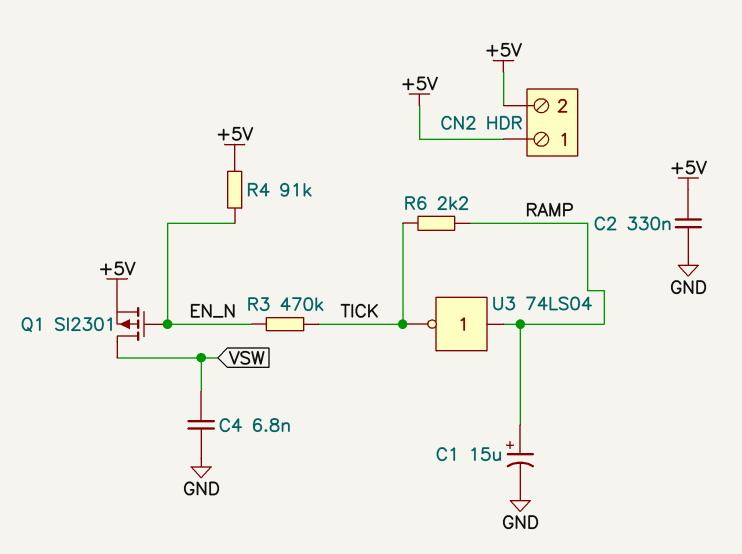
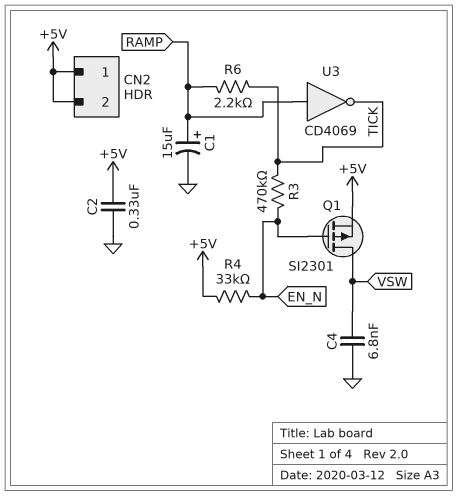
R4: 91k (+5V, EN_N) -> 33k (+5V, EN_N)
U3: NOT 74LS04 (in RAMP, out TICK) -> NOT CD4069 (in RAMP, out TICK)

